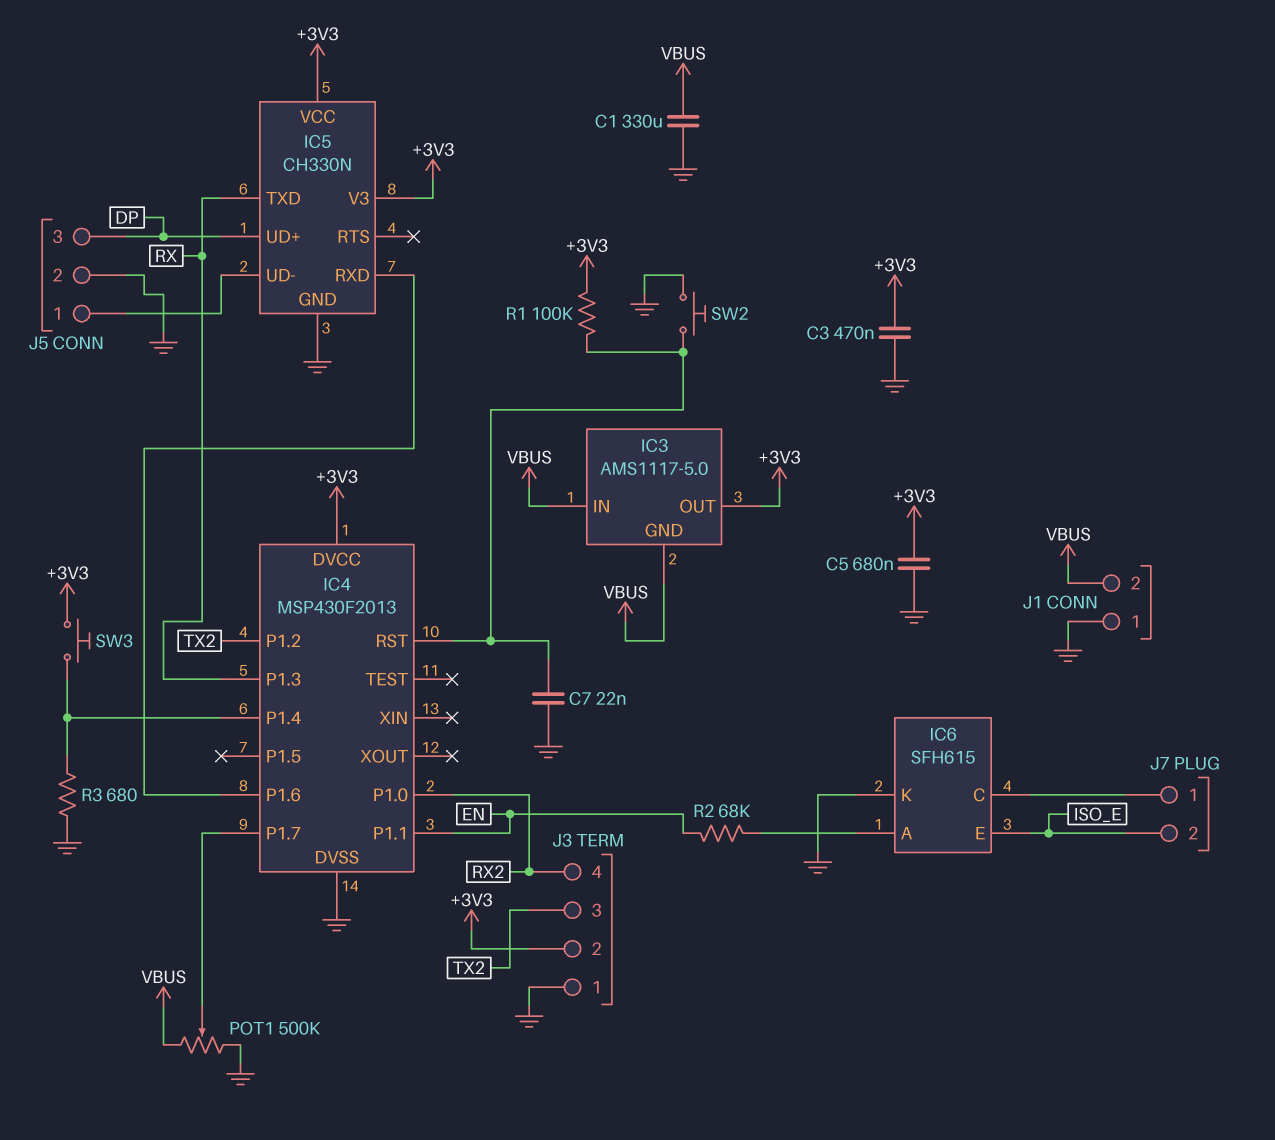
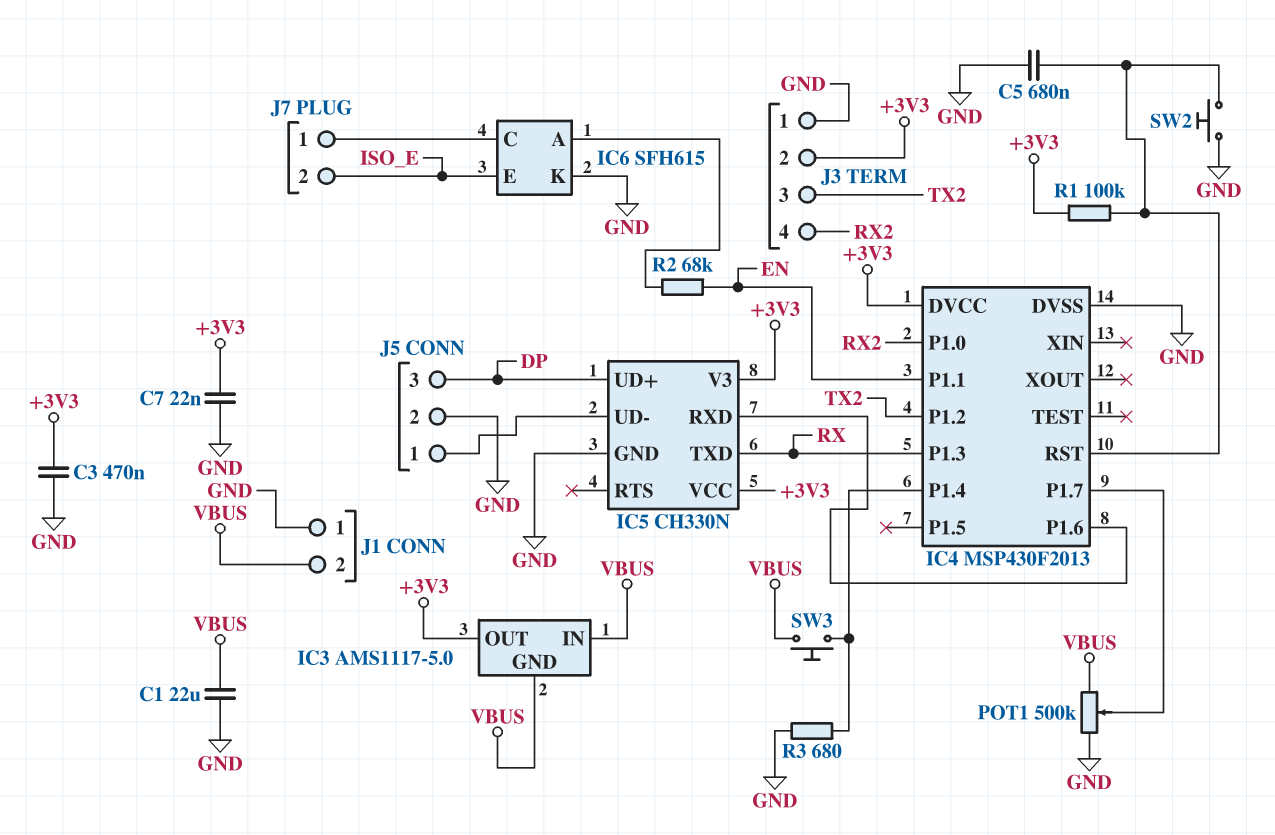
C1: 330uF (GND, VBUS) -> 22uF (GND, VBUS)
C5: 680nF (+3V3, GND) -> 680nF (GND, IC4/RST)
C7: 22nF (GND, IC4/RST) -> 22nF (+3V3, GND)
SW3: button (+3V3, IC4/P1.4) -> button (IC4/P1.4, VBUS)

